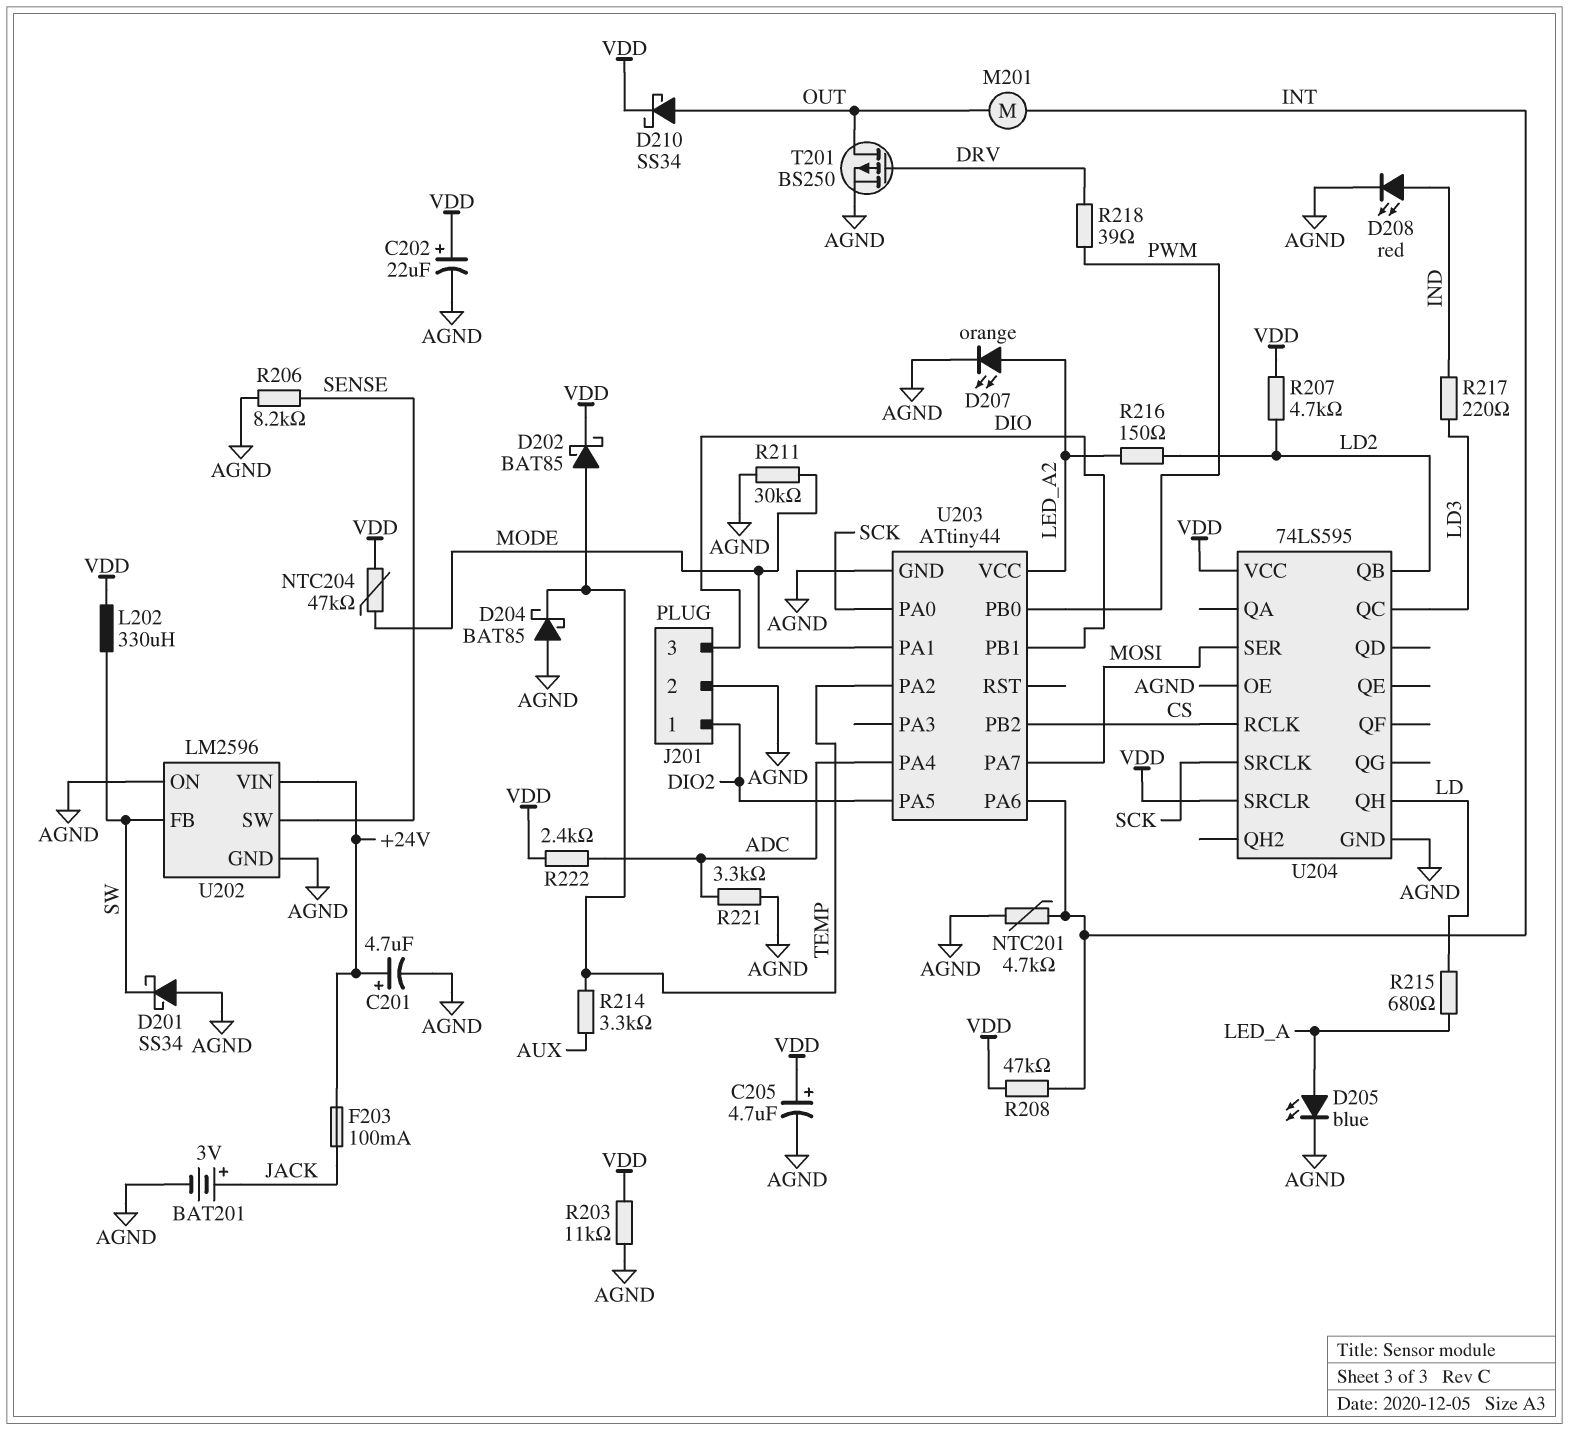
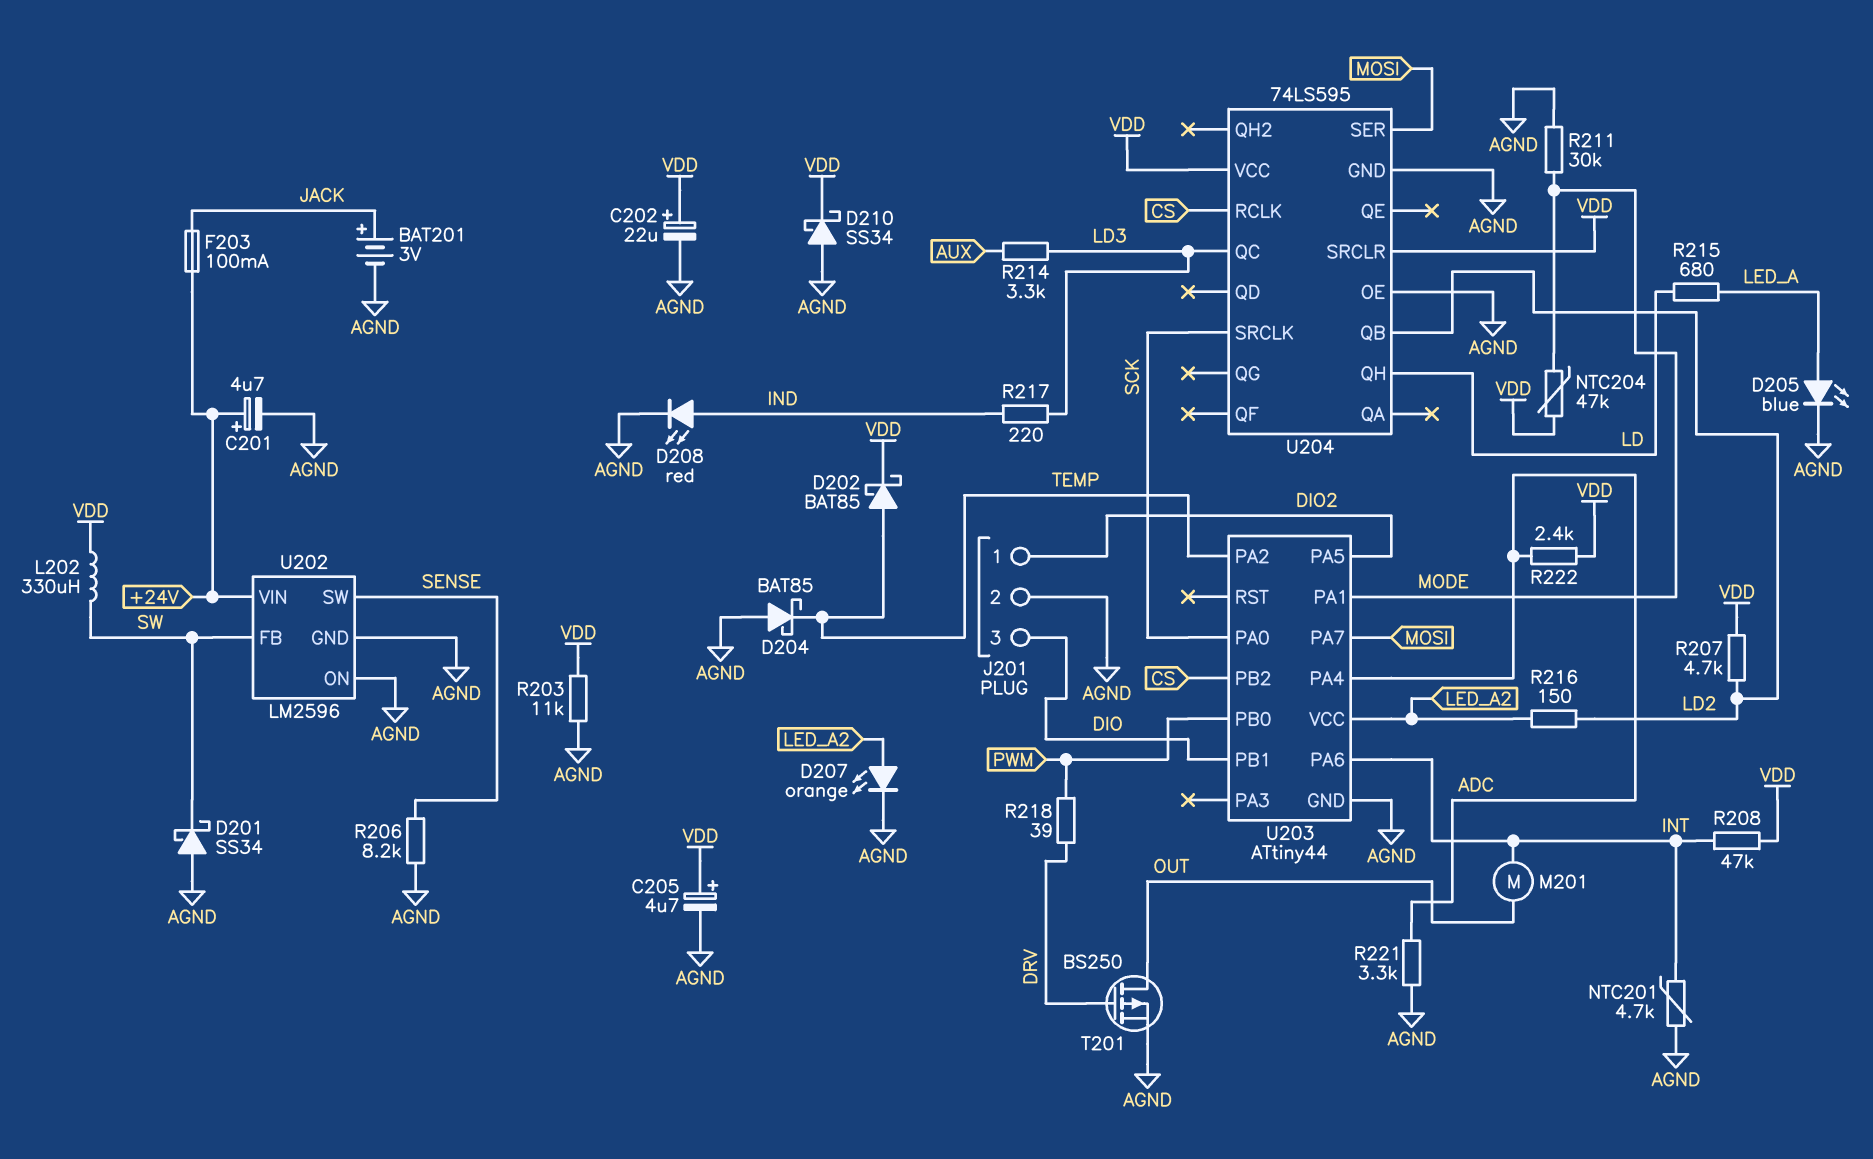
D210: schottky SS34 (A OUT, K VDD) -> schottky SS34 (A AGND, K VDD)
R214: 3.3k (AUX, TEMP) -> 3.3k (AUX, LD3)

